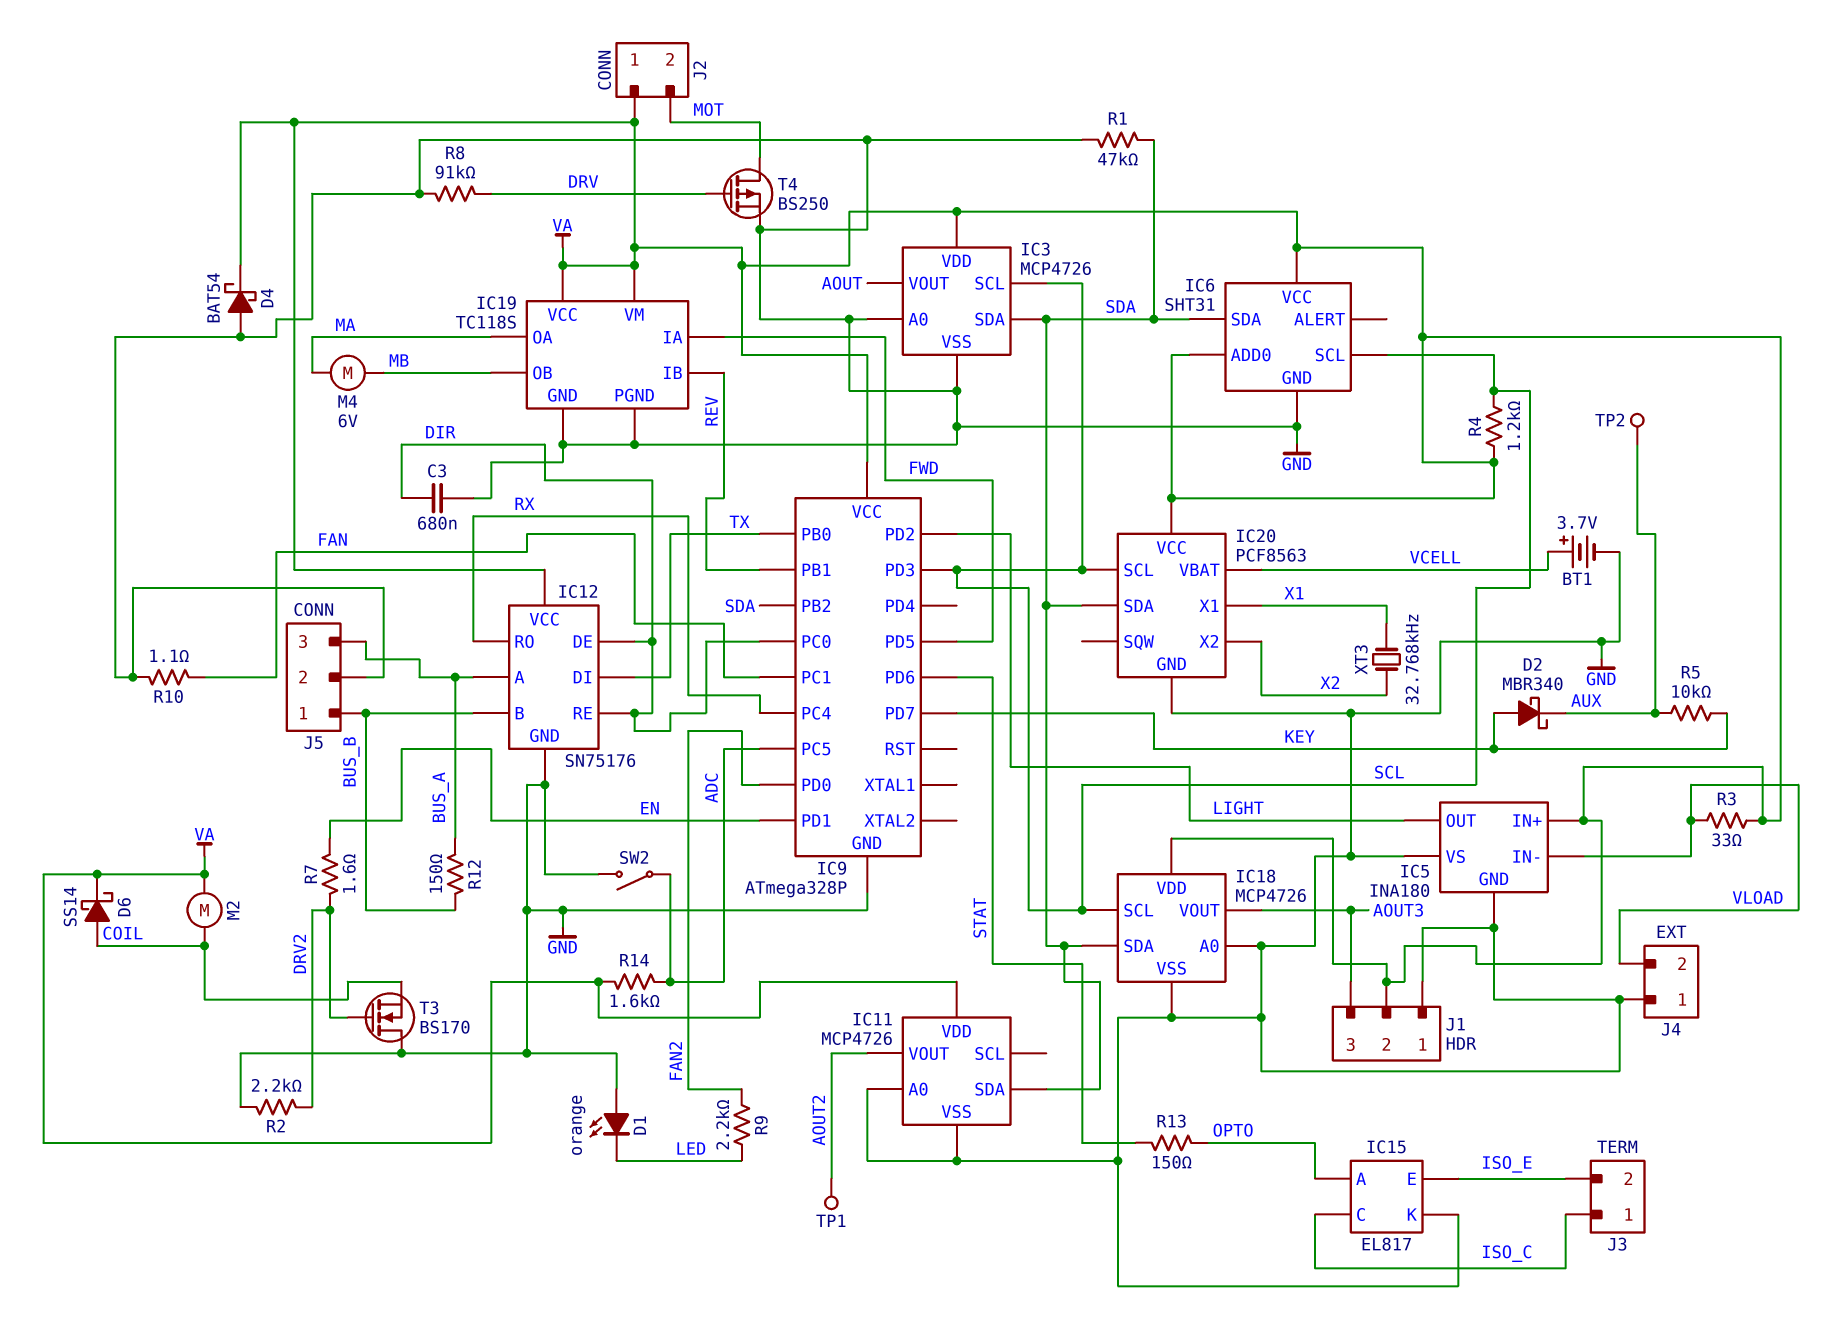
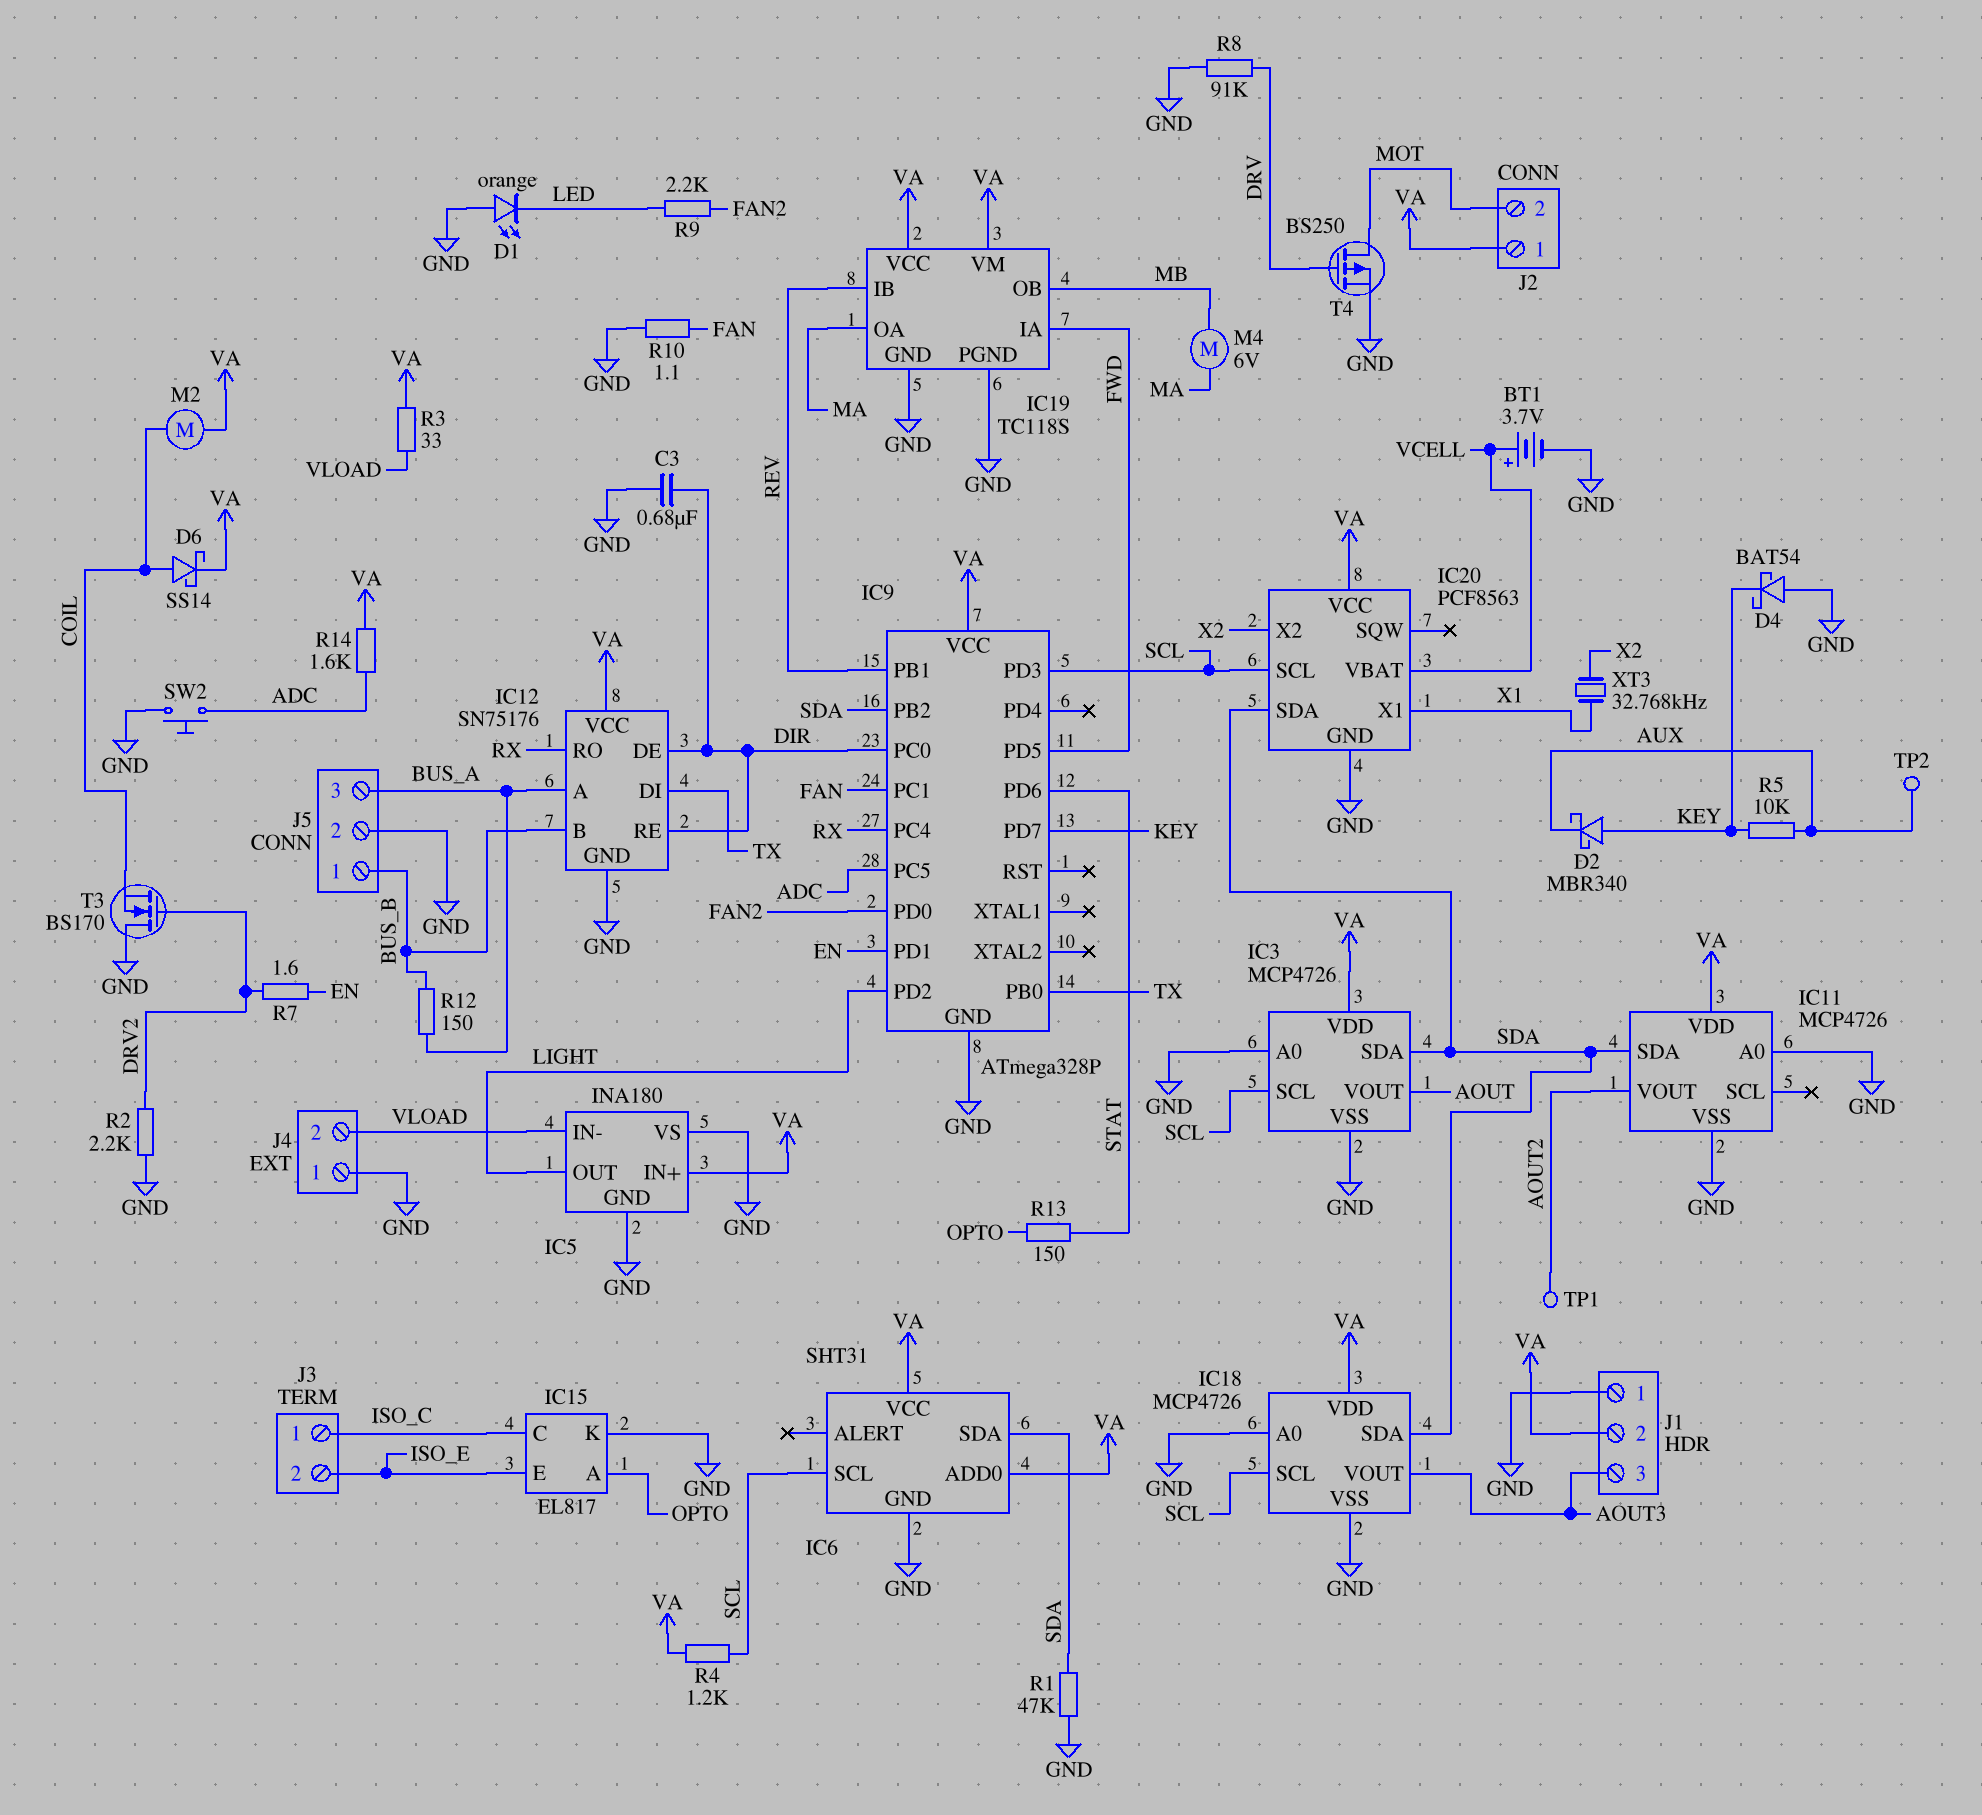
D4: schottky BAT54 (A GND, K VA) -> schottky BAT54 (A GND, K KEY)
SW2: switch (ADC, GND) -> button (ADC, GND)

